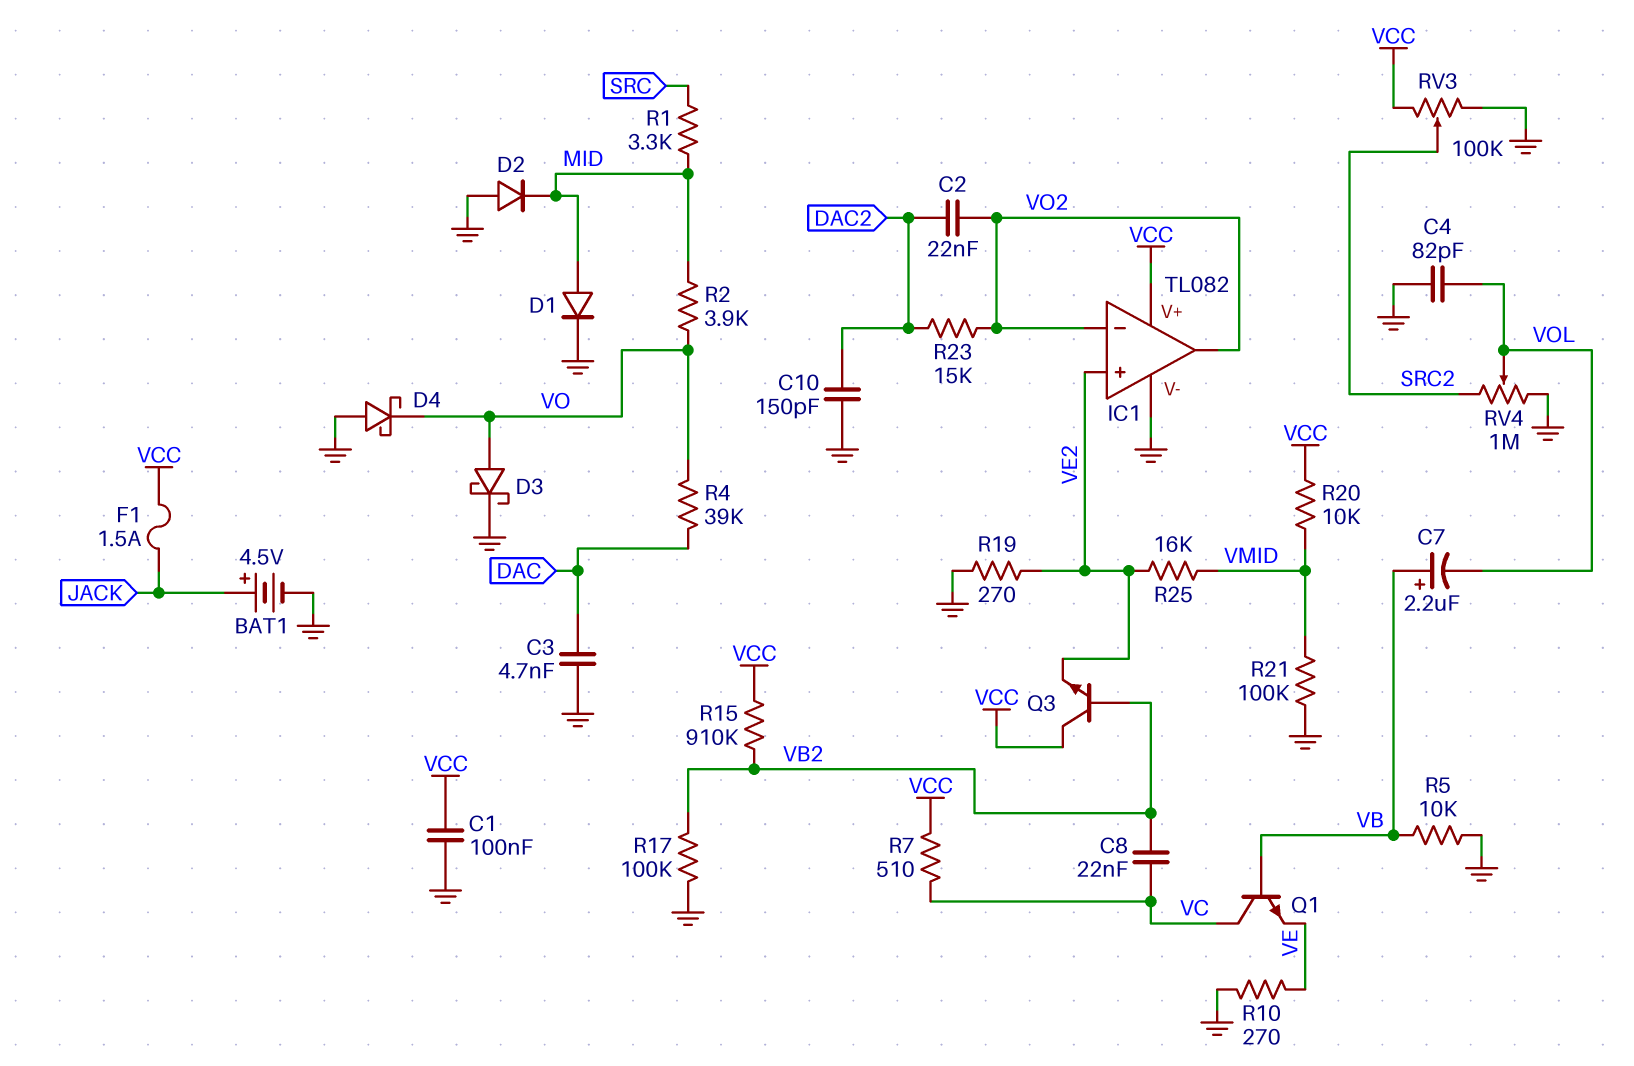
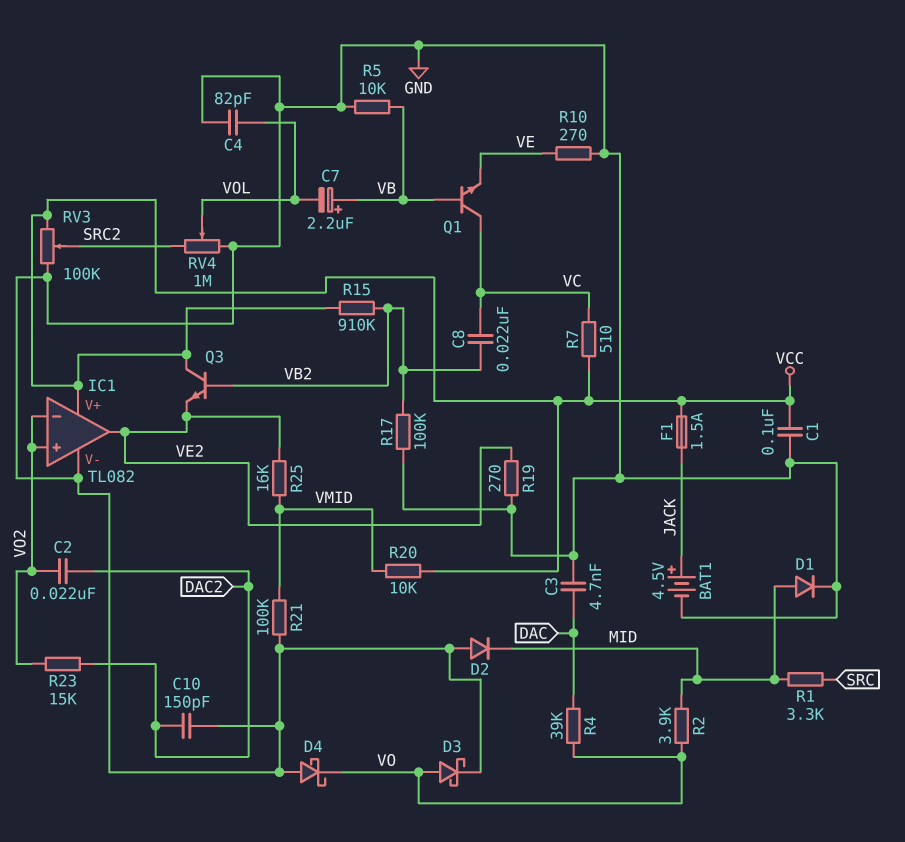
IC1 pin in+: VE2 -> VO2
IC1 pin out: VO2 -> VE2

